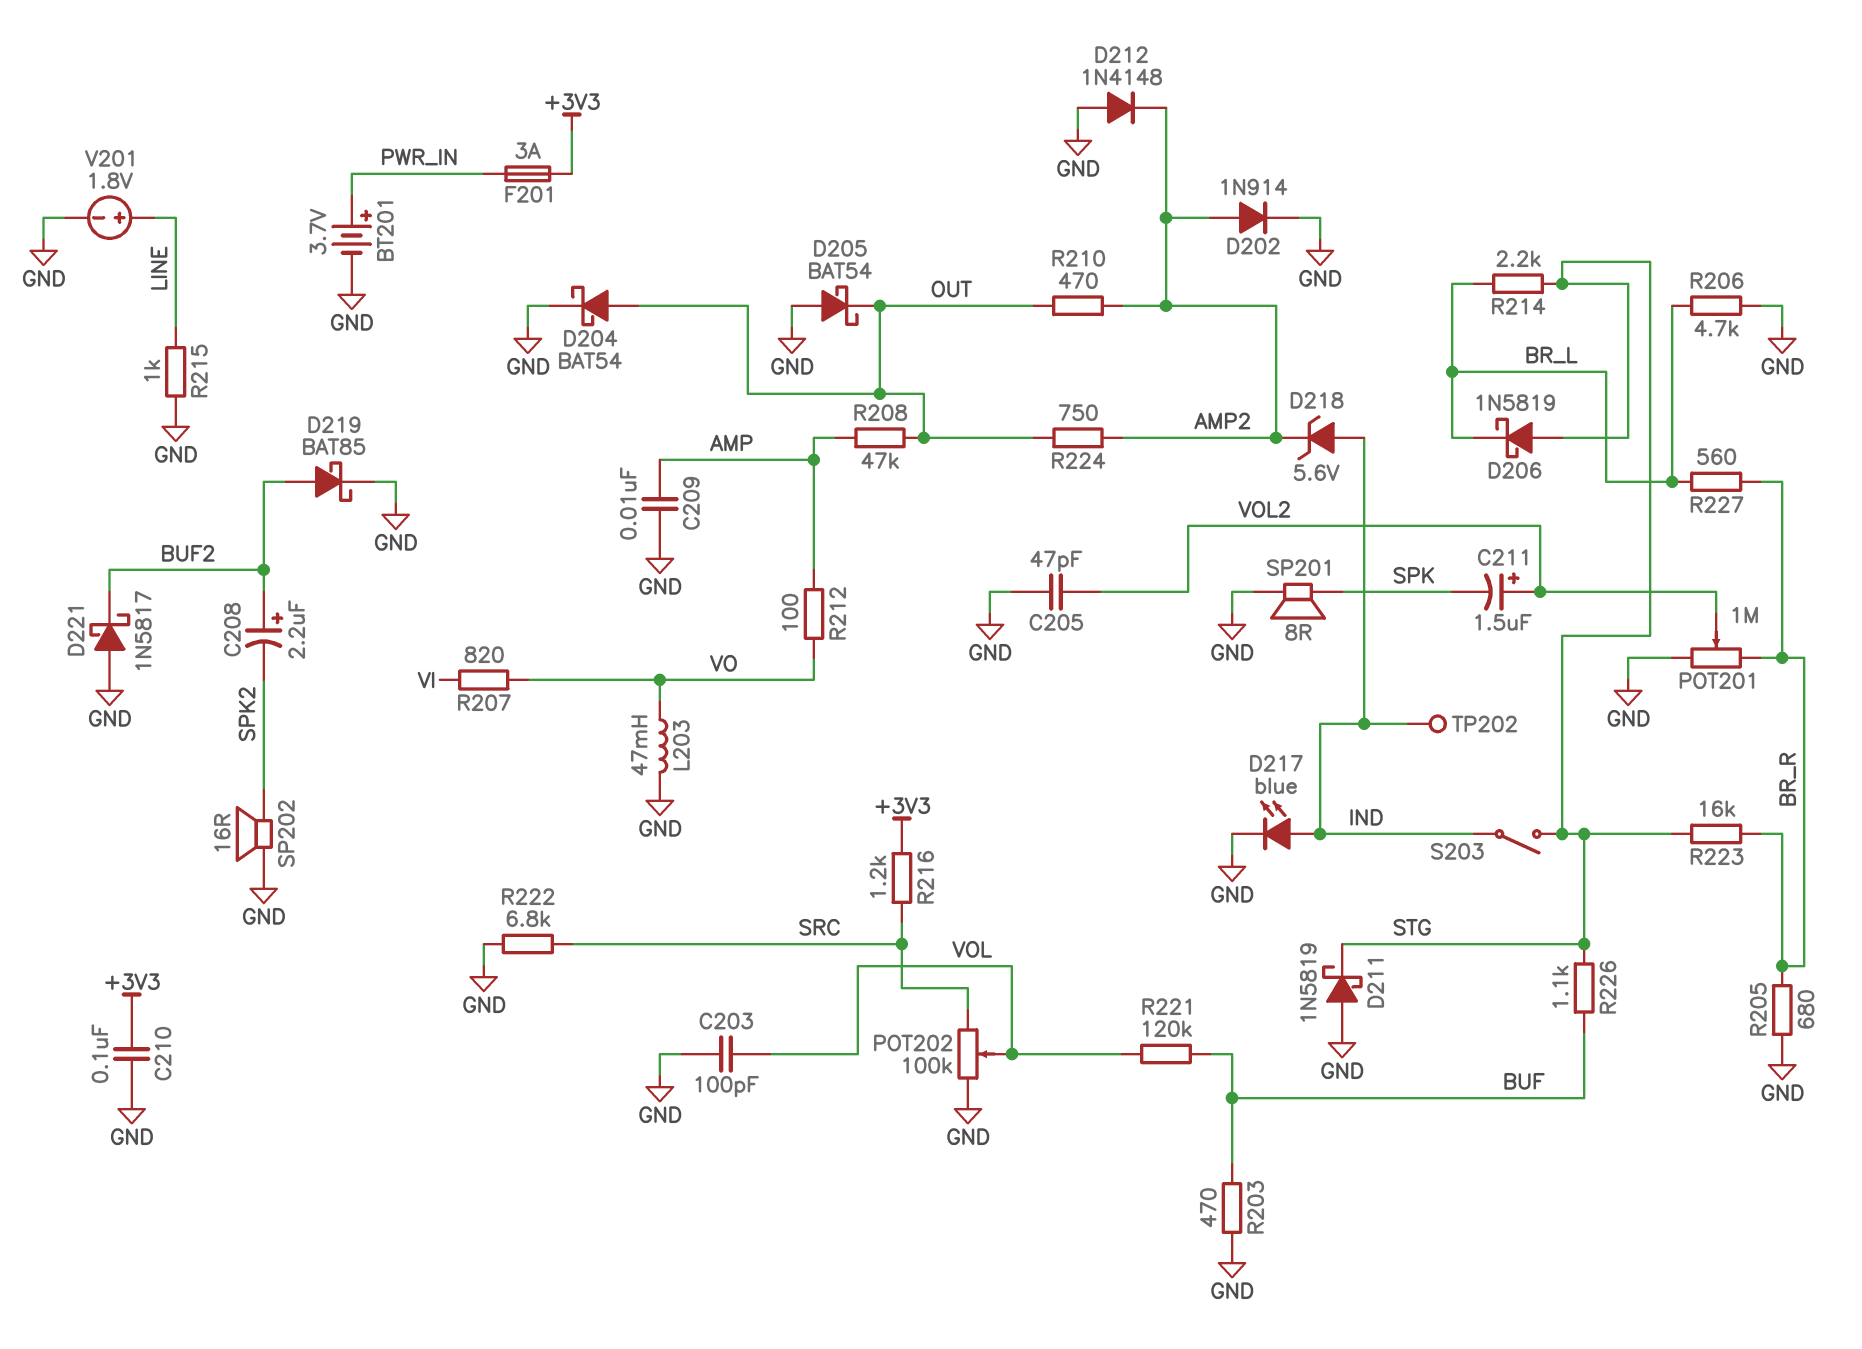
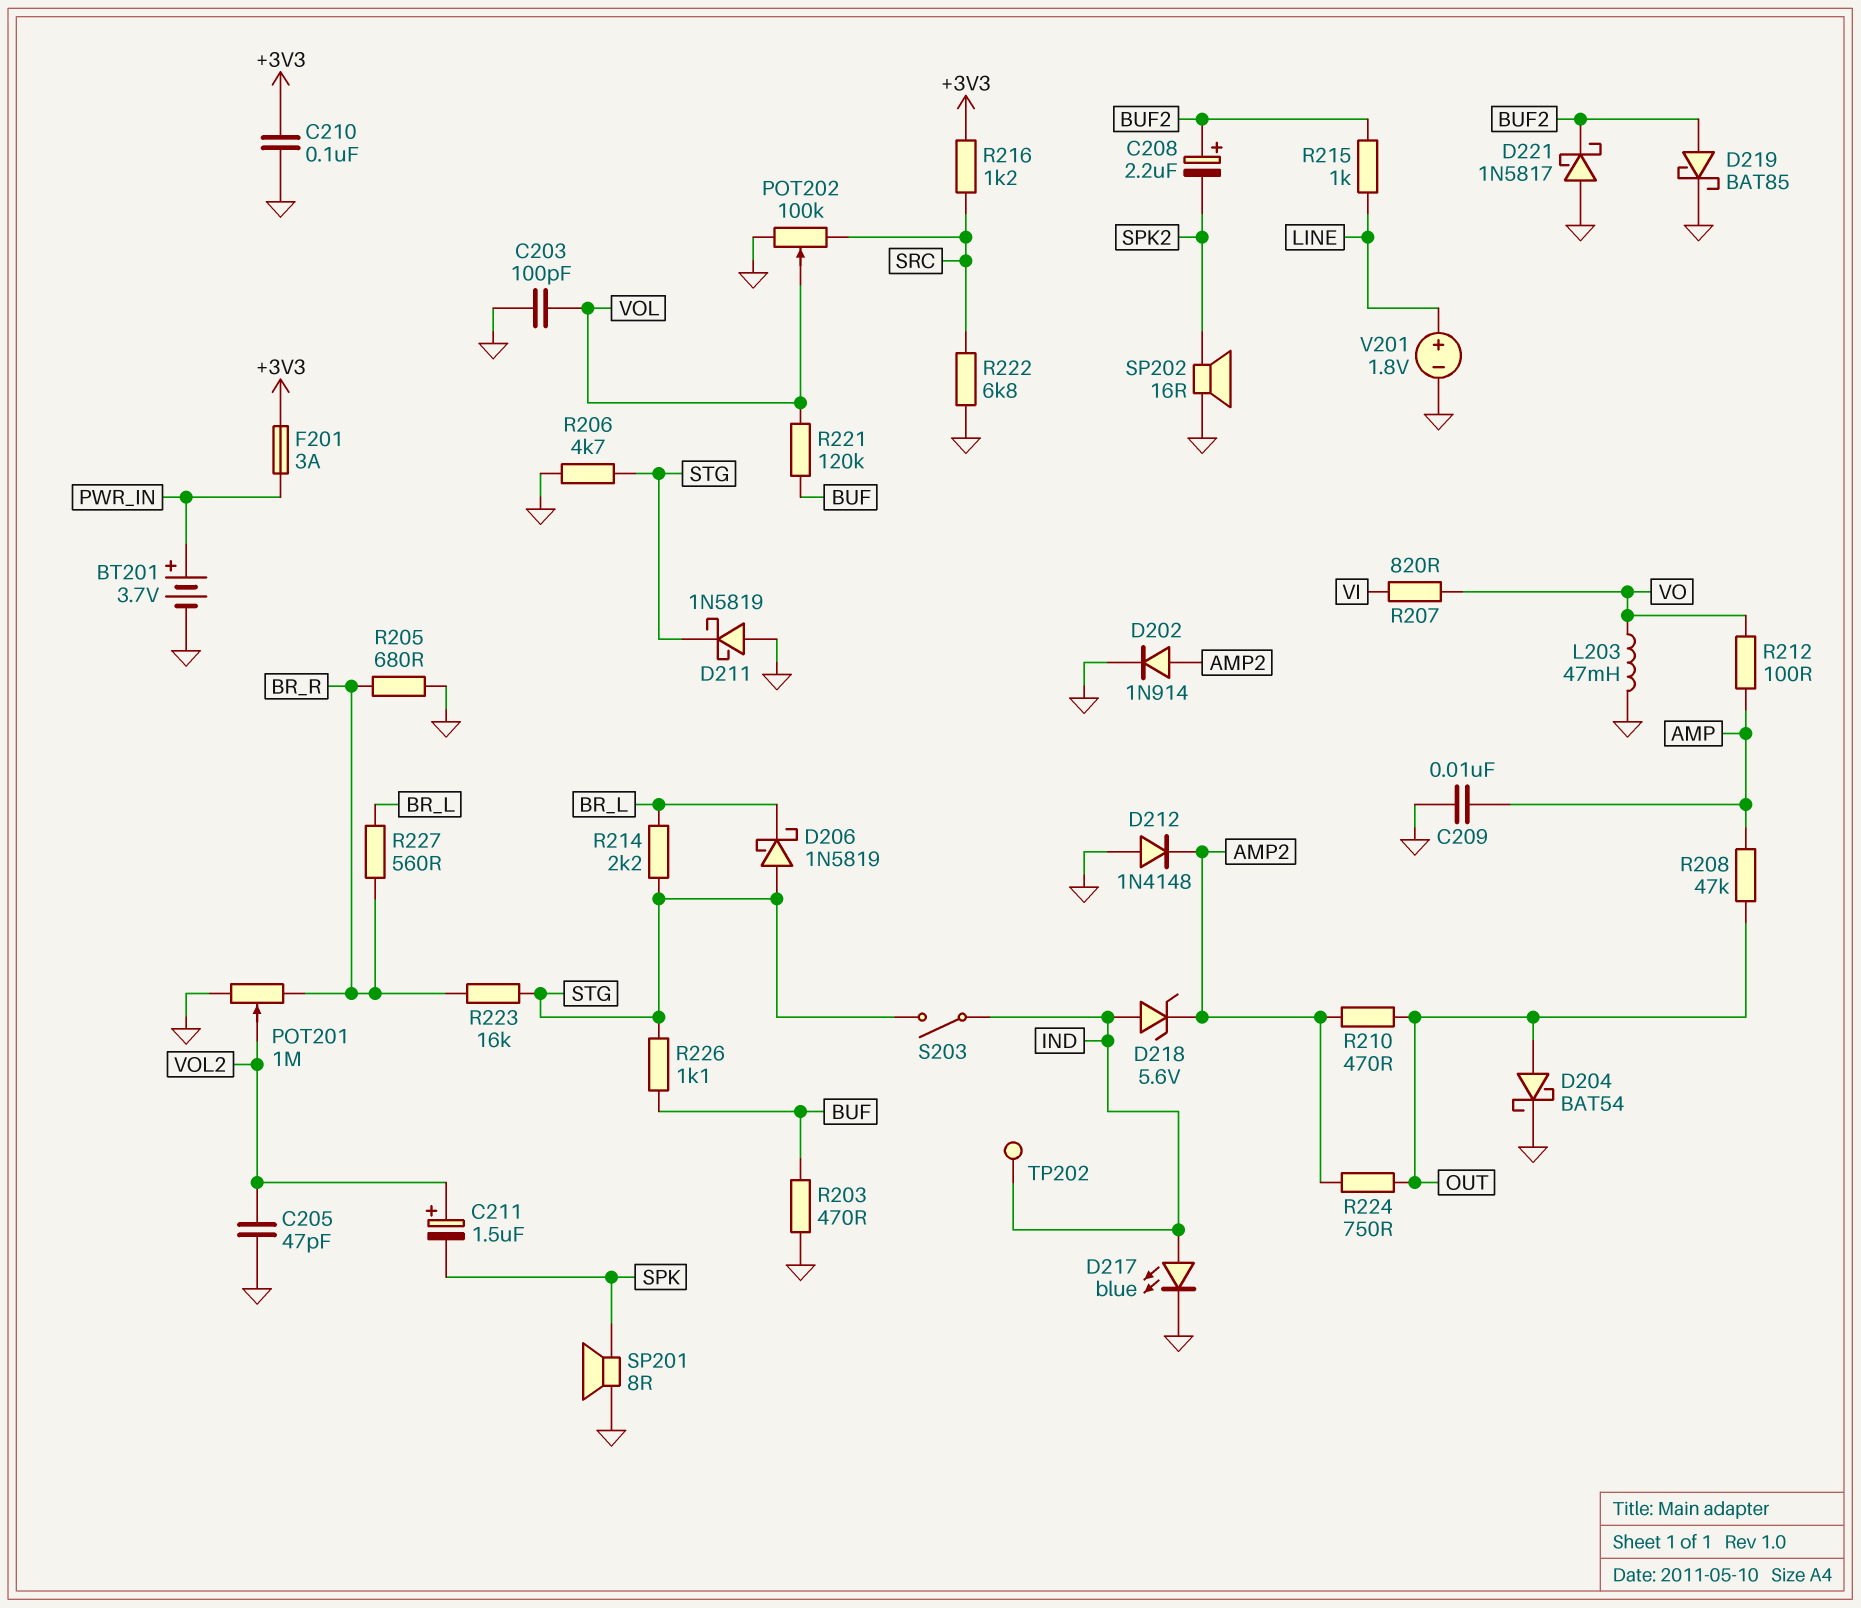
D205: schottky BAT54 (A GND, K OUT) -> none
R206: 4.7k (BR_L, GND) -> 4.7k (GND, STG)
R215: 1k (GND, LINE) -> 1k (BUF2, LINE)

